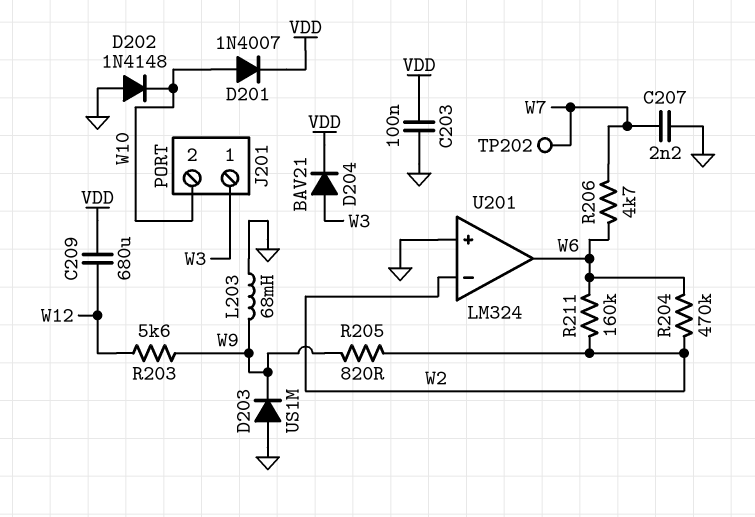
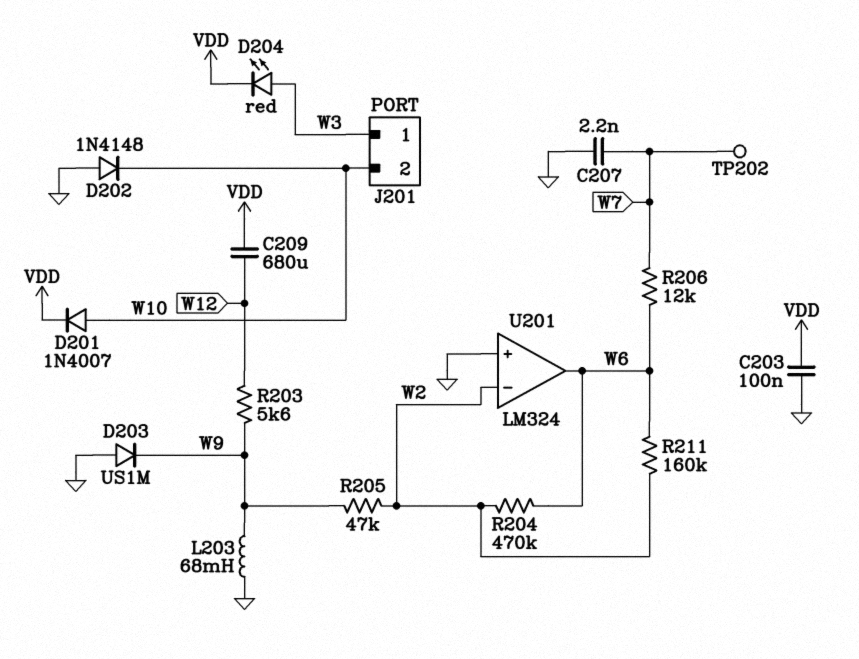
D204: diode BAV21 (A W3, K VDD) -> LED red (A W3, K VDD)
R205: 820 (W2, W9) -> 47k (W2, W9)
R206: 4.7k (W6, W7) -> 12k (W6, W7)

